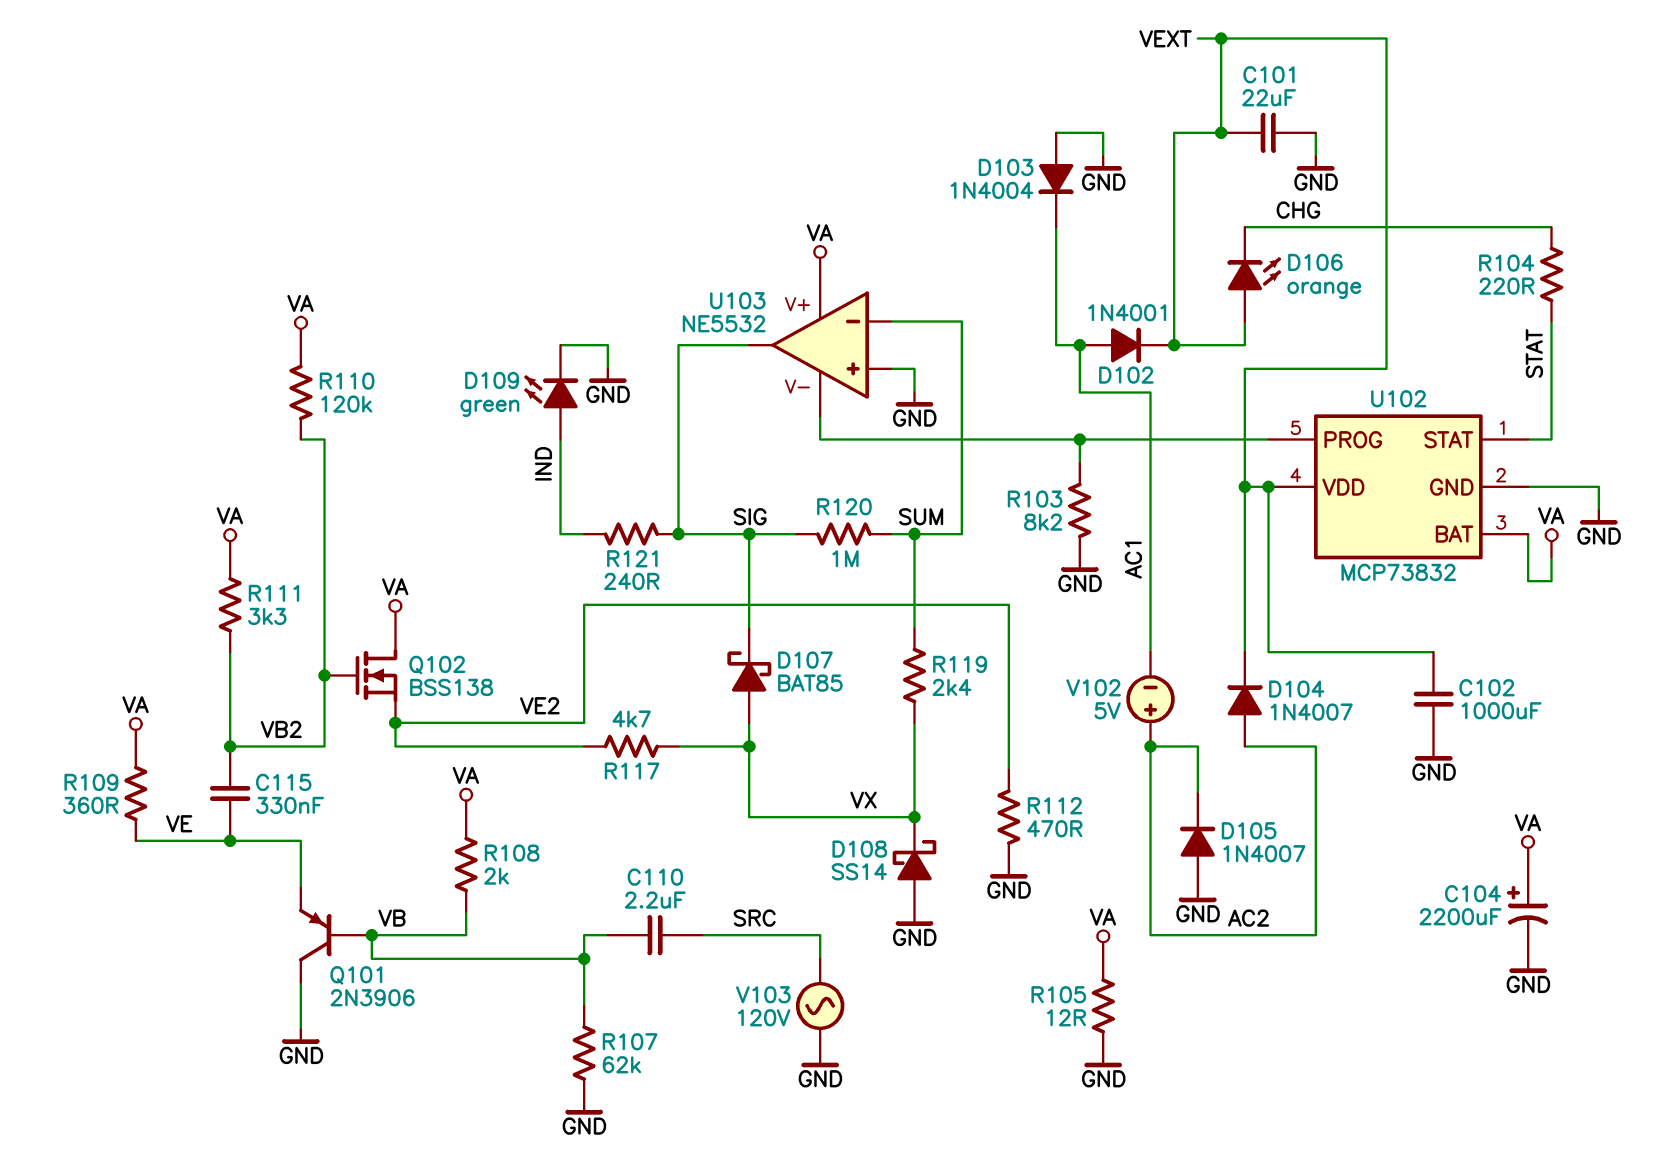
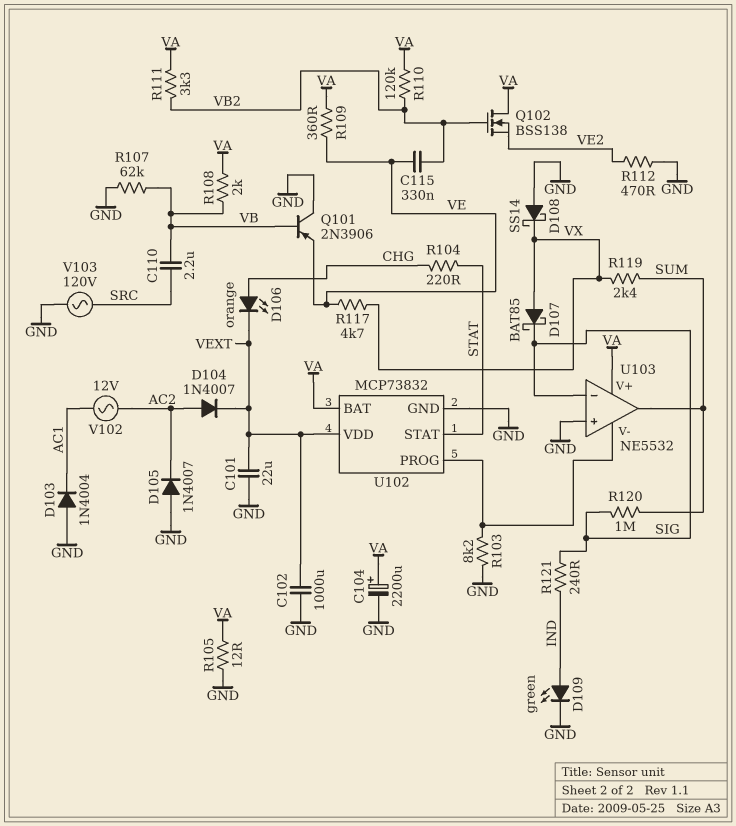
D102: diode 1N4001 (A AC1, K VEXT) -> none
D106: LED orange (A VEXT, K CHG) -> LED orange (A CHG, K VEXT)
R117: 4.7k (VE2, VX) -> 4.7k (VE, VX)
U103 pin in-: SUM -> SIG
U103 pin out: SIG -> SUM
V102: 5V (plus AC2, minus AC1) -> AC 12V (AC1, AC2)

